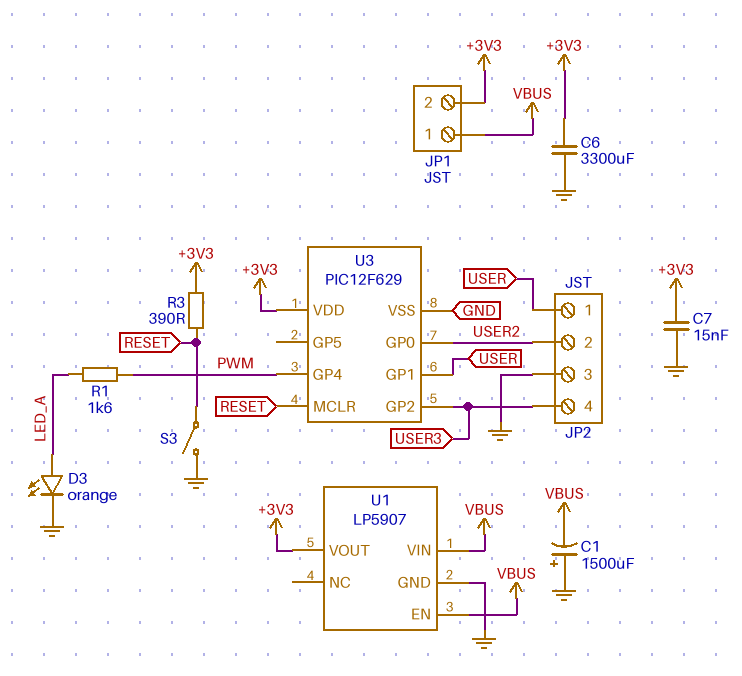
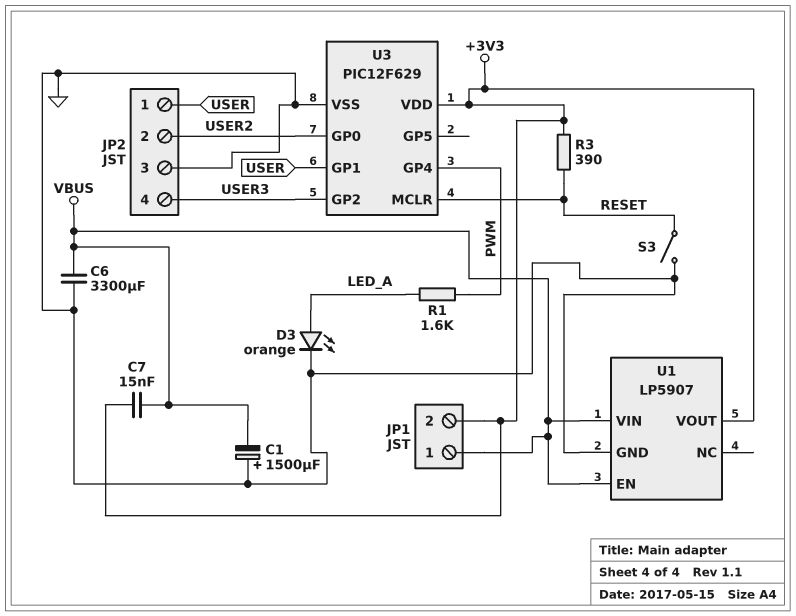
C6: 3300uF (+3V3, GND) -> 3300uF (GND, VBUS)
C7: 15nF (+3V3, GND) -> 15nF (+3V3, VBUS)

